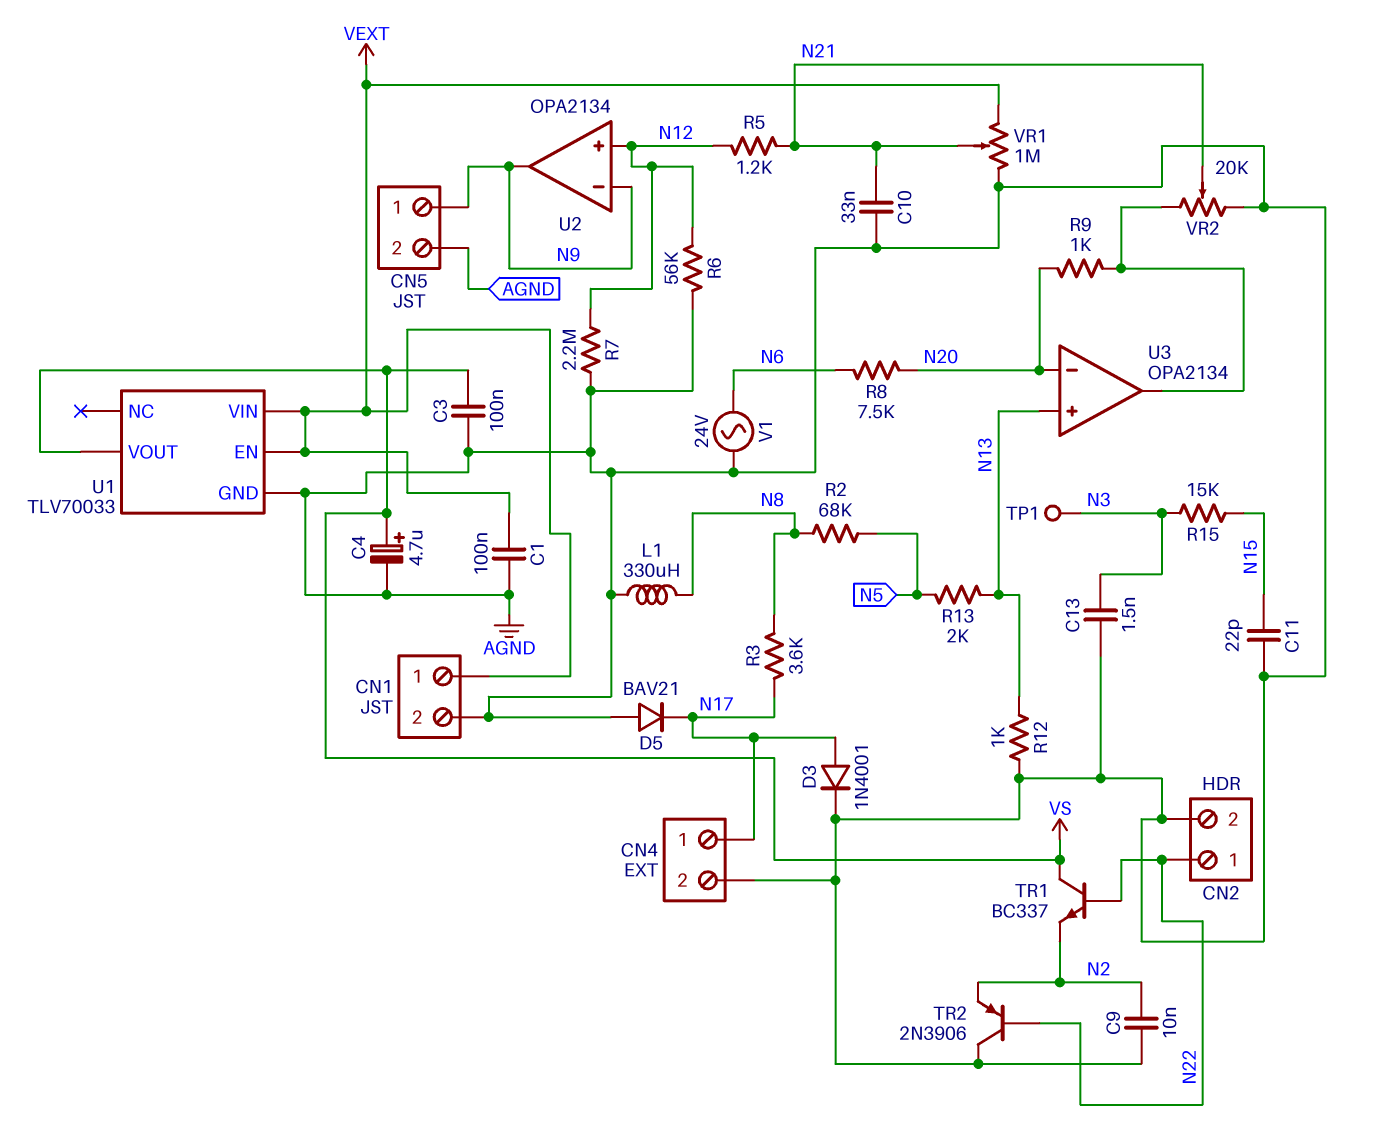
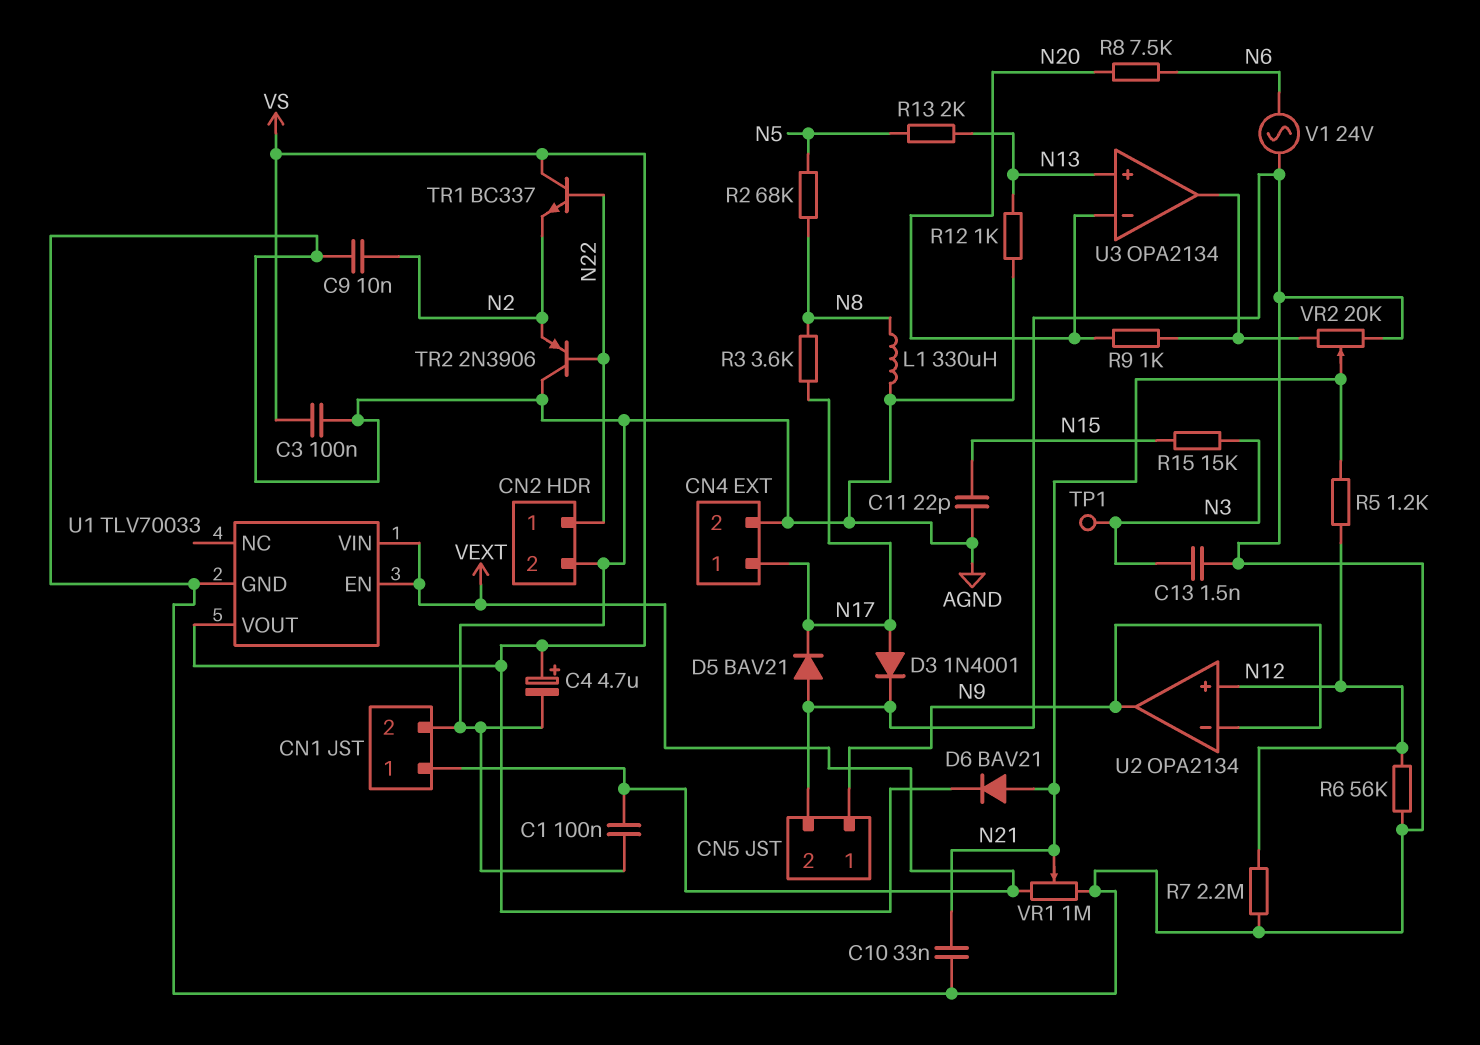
D6: none -> diode BAV21 (A N21, K VS)

